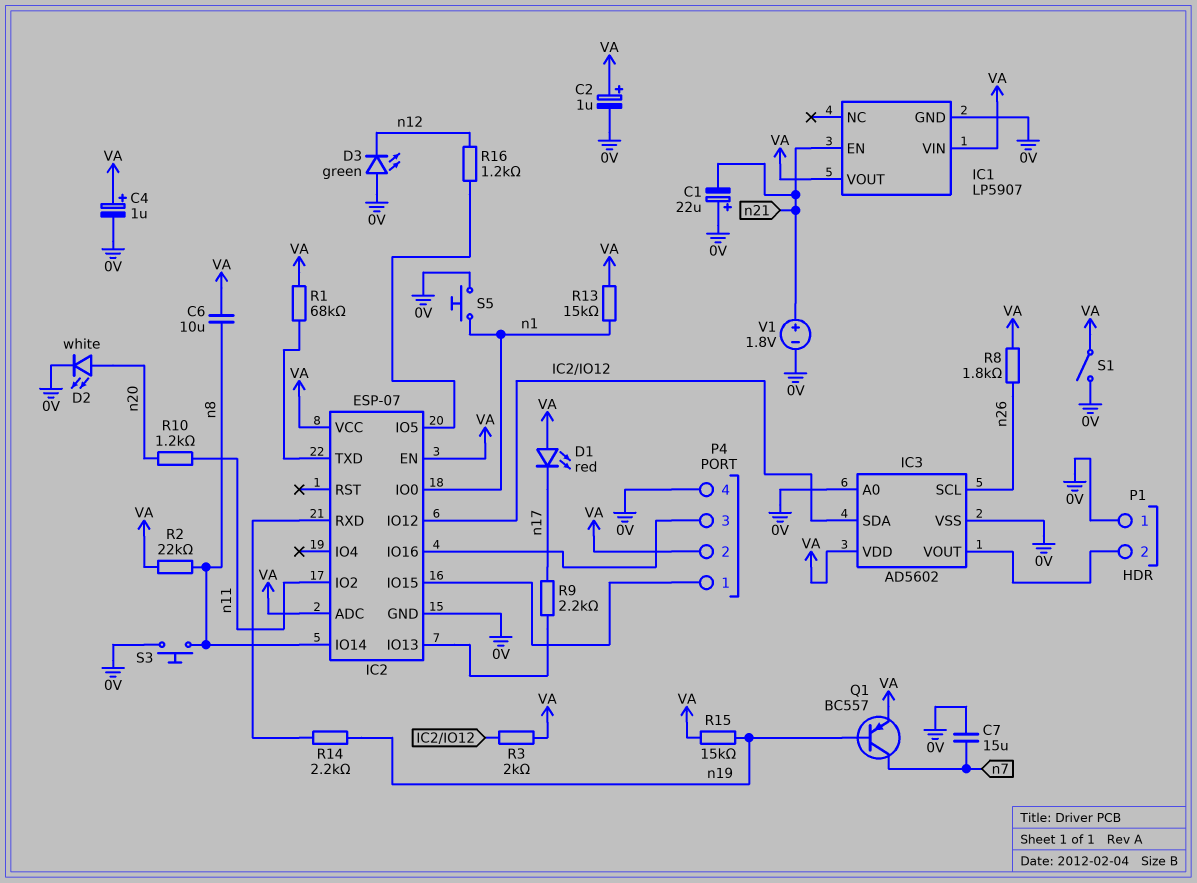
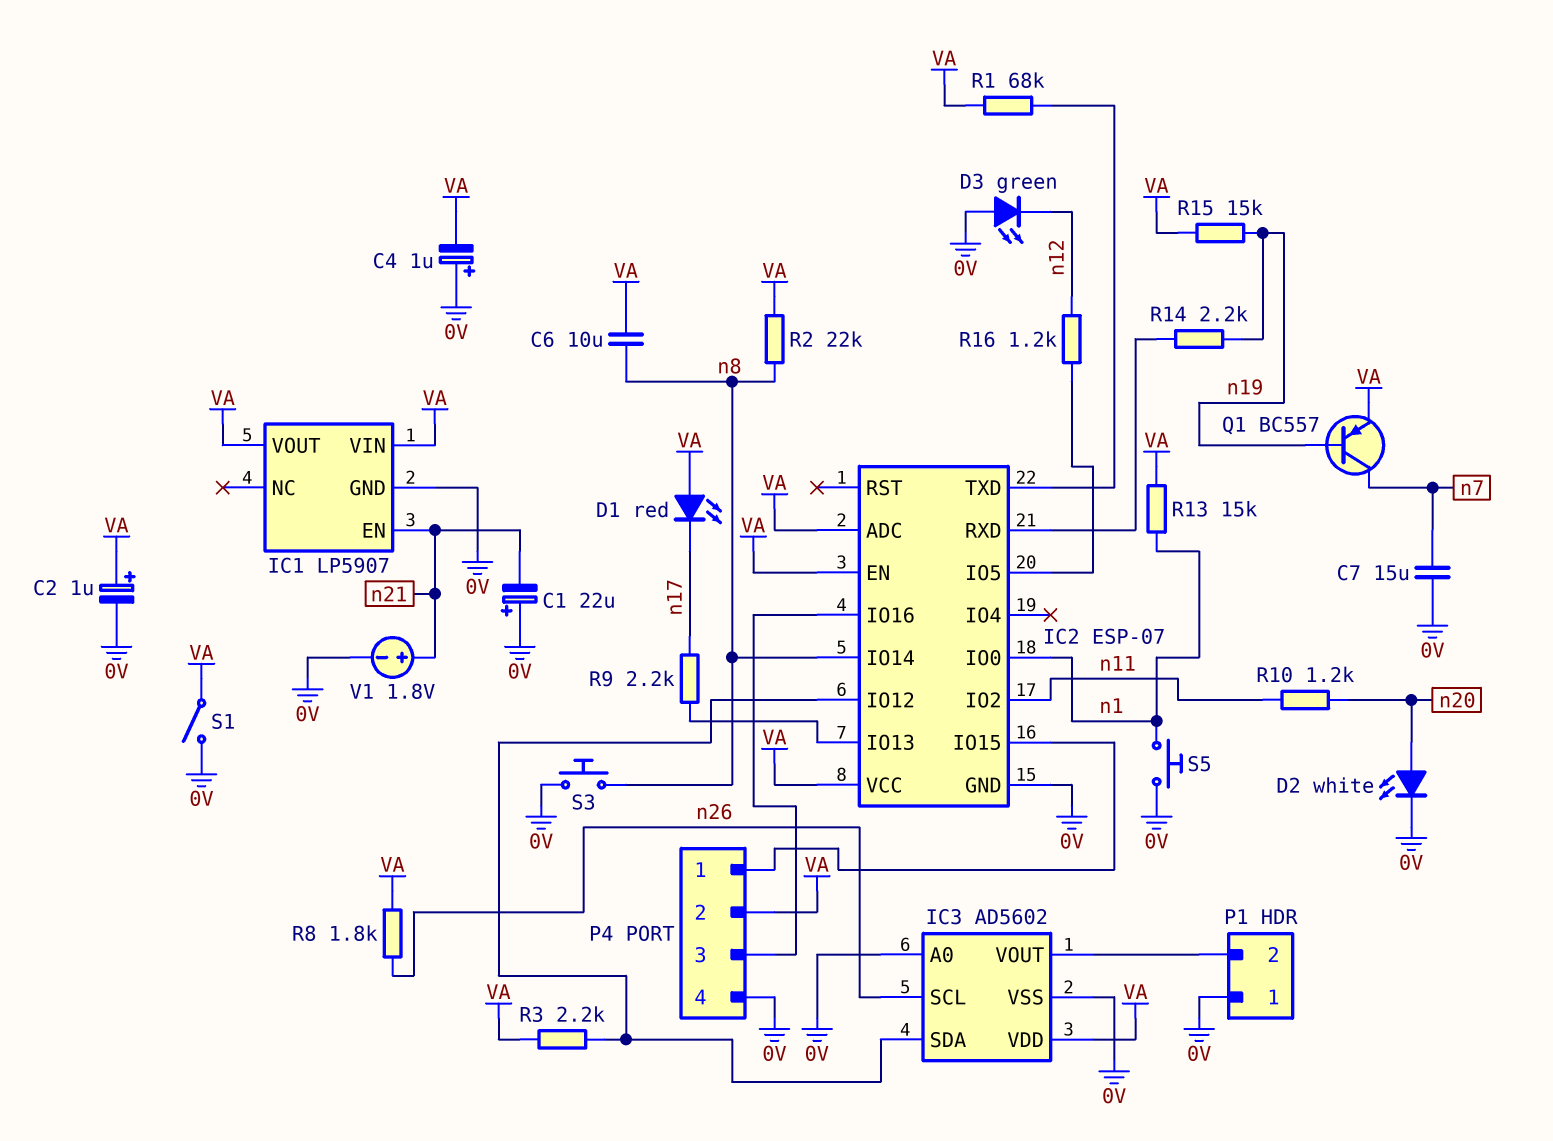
C4: 1uF (plus VA, minus 0V) -> 1uF (plus 0V, minus VA)
R3: 2k (IC2/IO12, VA) -> 2.2k (IC2/IO12, VA)

